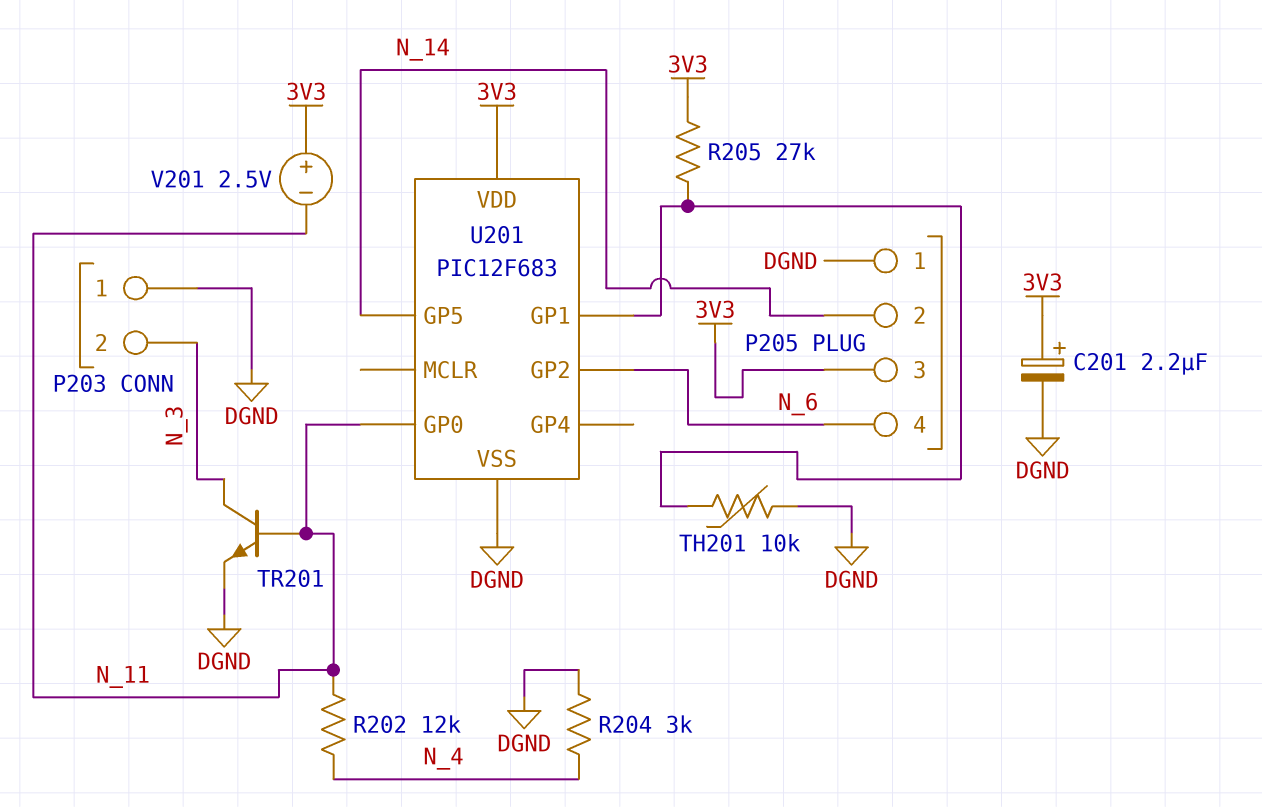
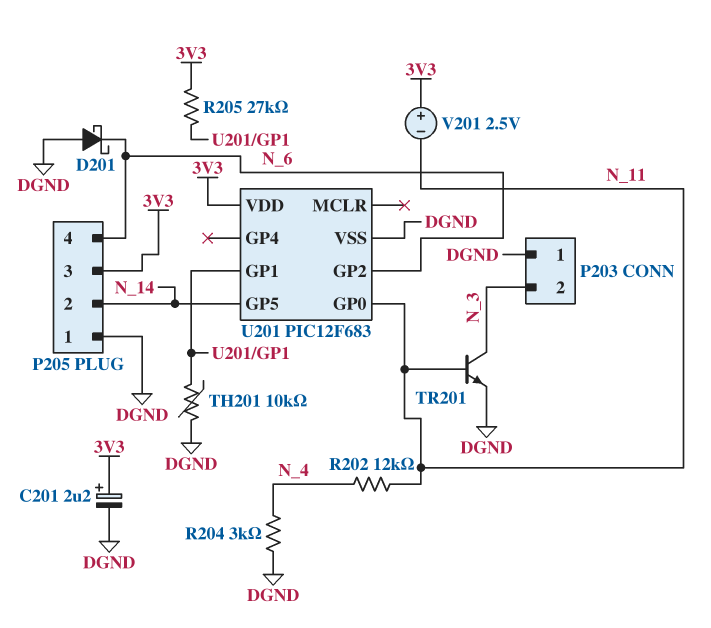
D201: none -> schottky (A DGND, K N_6)

